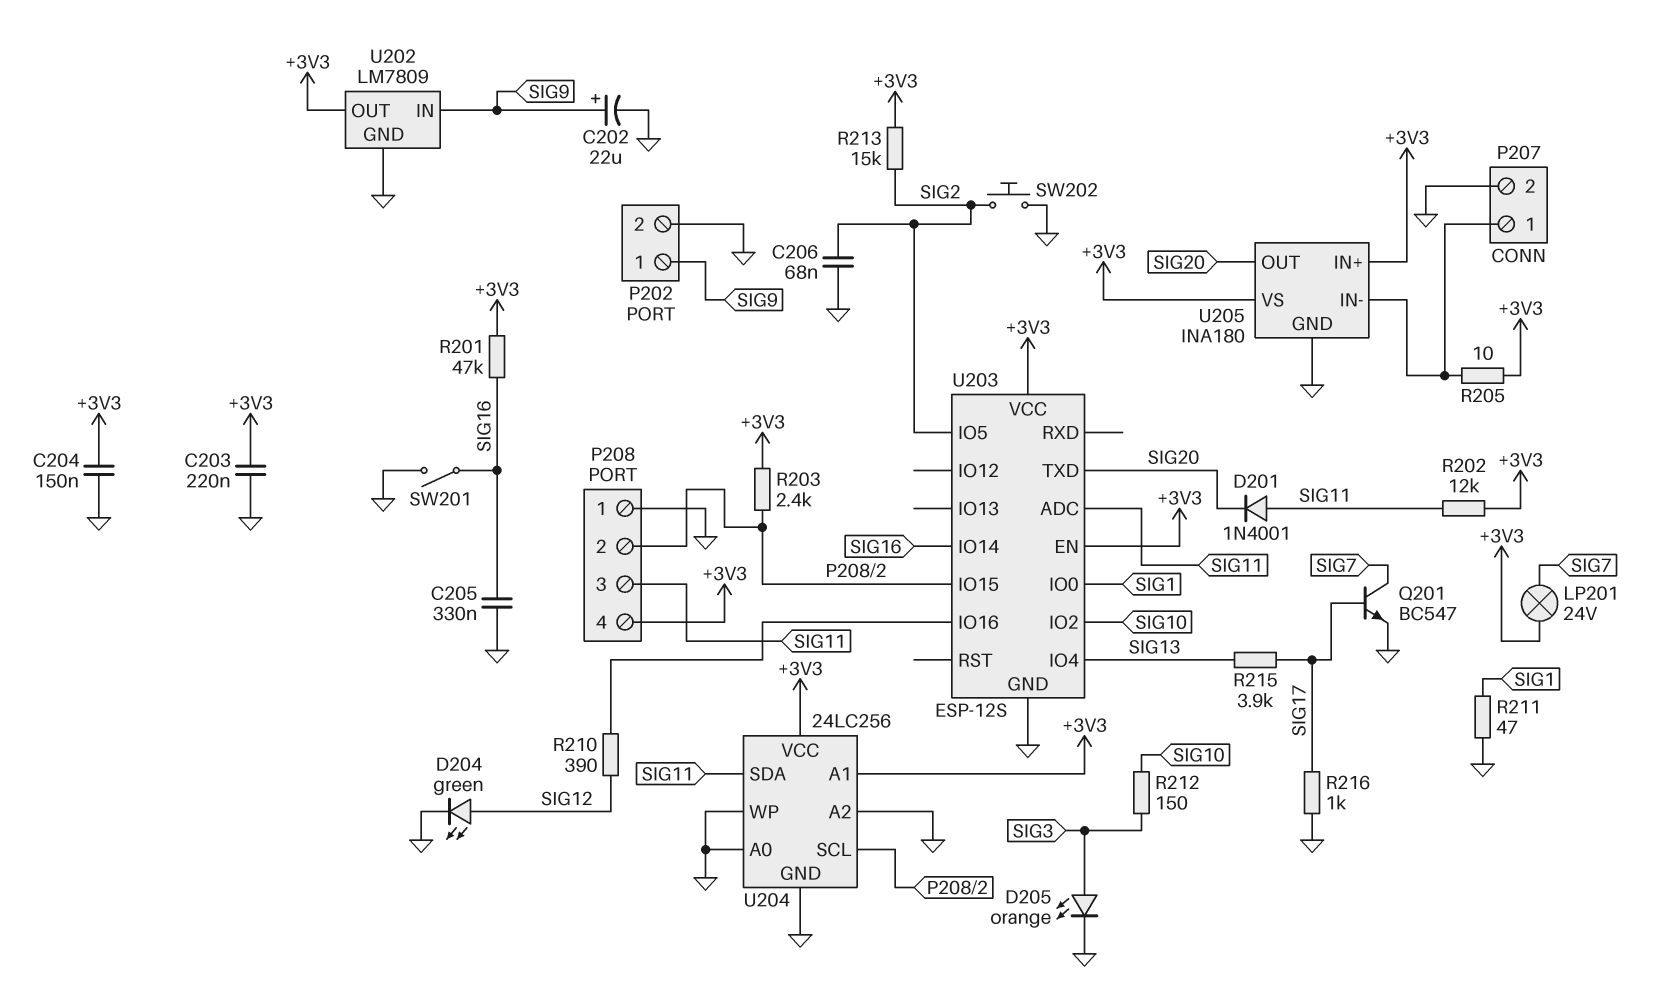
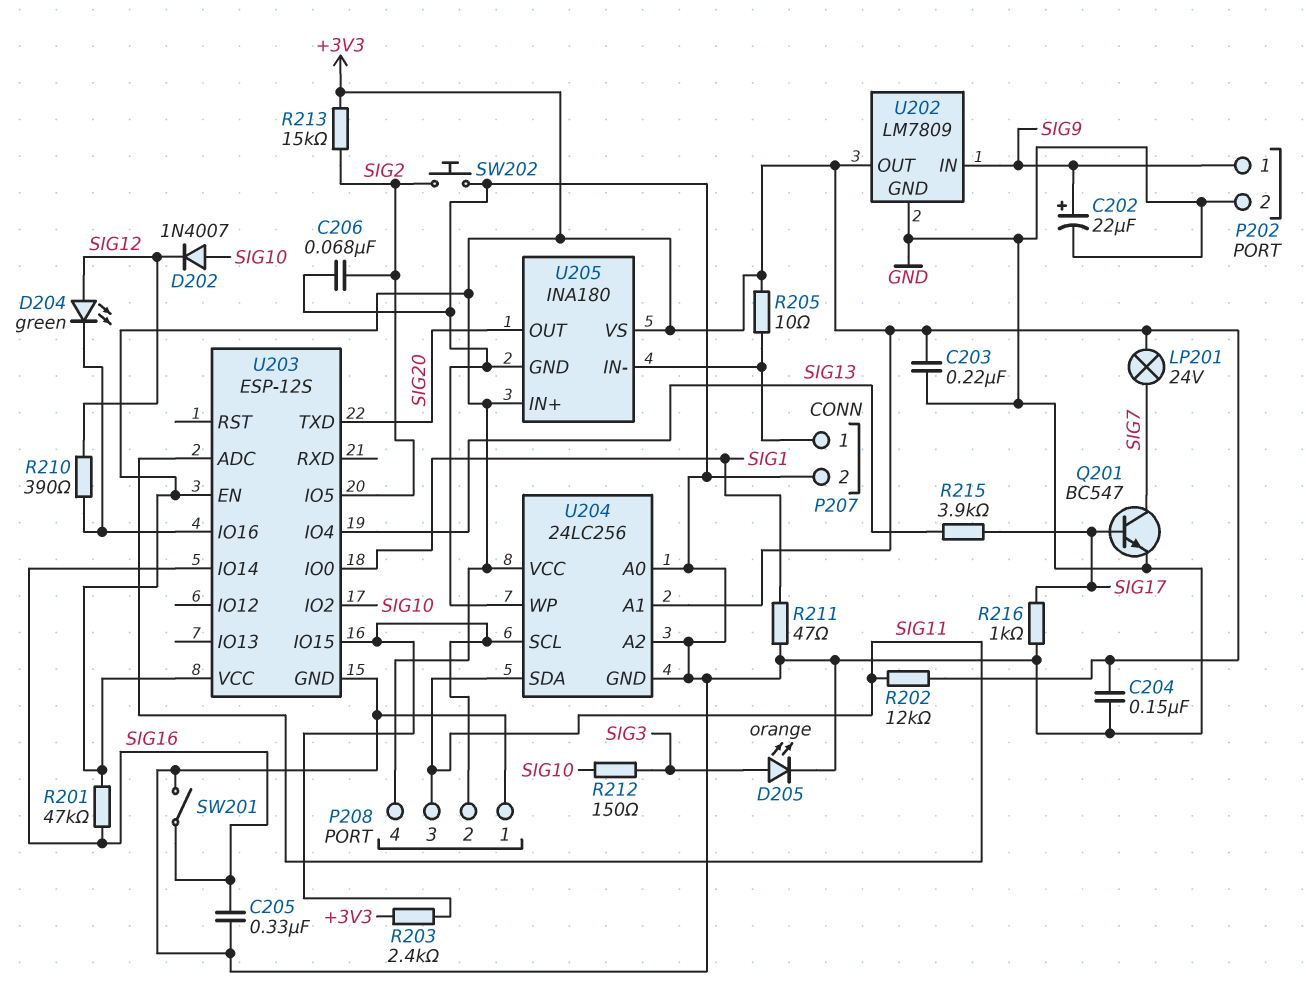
D201: diode 1N4001 (A SIG11, K SIG20) -> none
D202: none -> diode 1N4007 (A SIG10, K SIG12)
D204: LED green (A SIG12, K GND) -> LED green (A SIG12, K U203/IO16)

